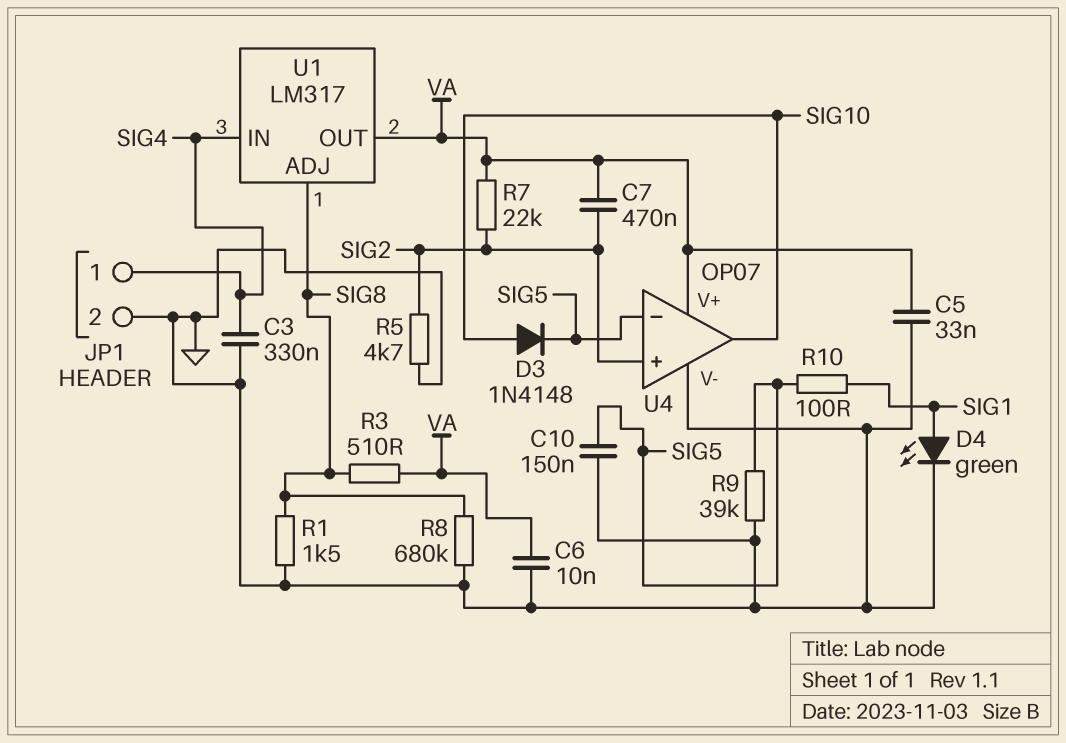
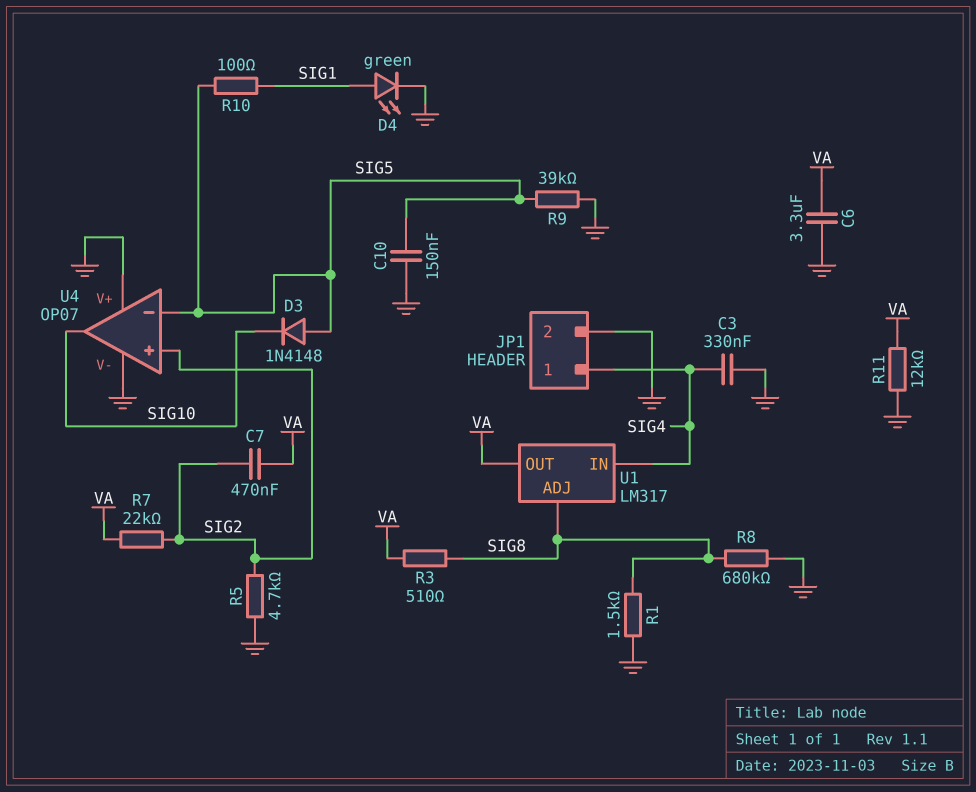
C5: 33nF (GND, VA) -> none
C6: 10nF (GND, VA) -> 3.3uF (GND, VA)
D3: diode 1N4148 (A SIG10, K SIG5) -> diode 1N4148 (A SIG5, K SIG10)
R11: none -> 12k (GND, VA)
U4 pin V+: VA -> GND

